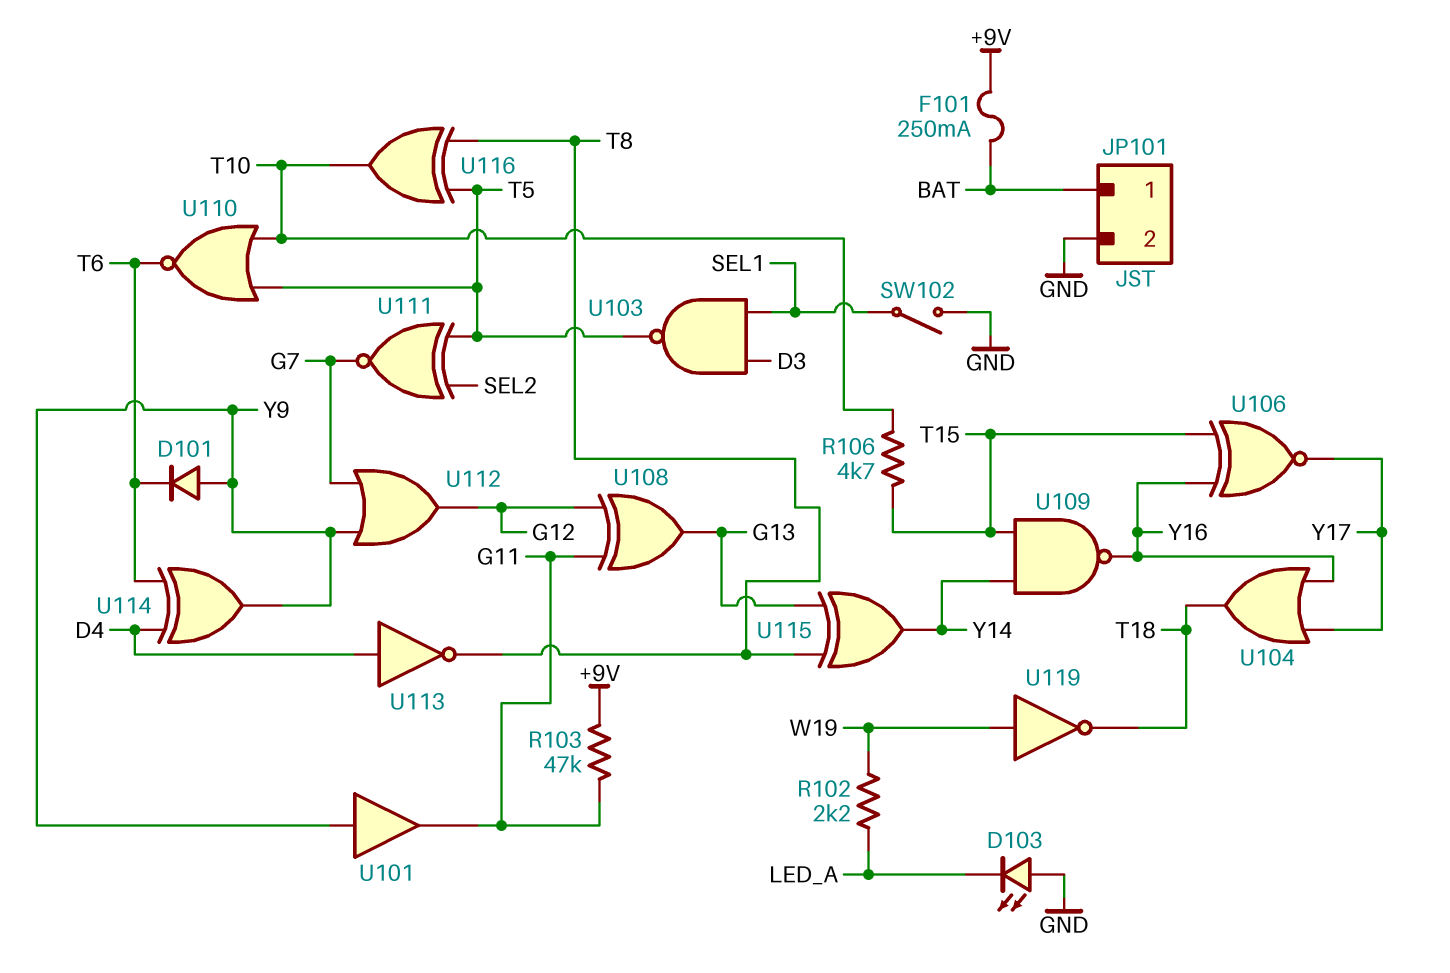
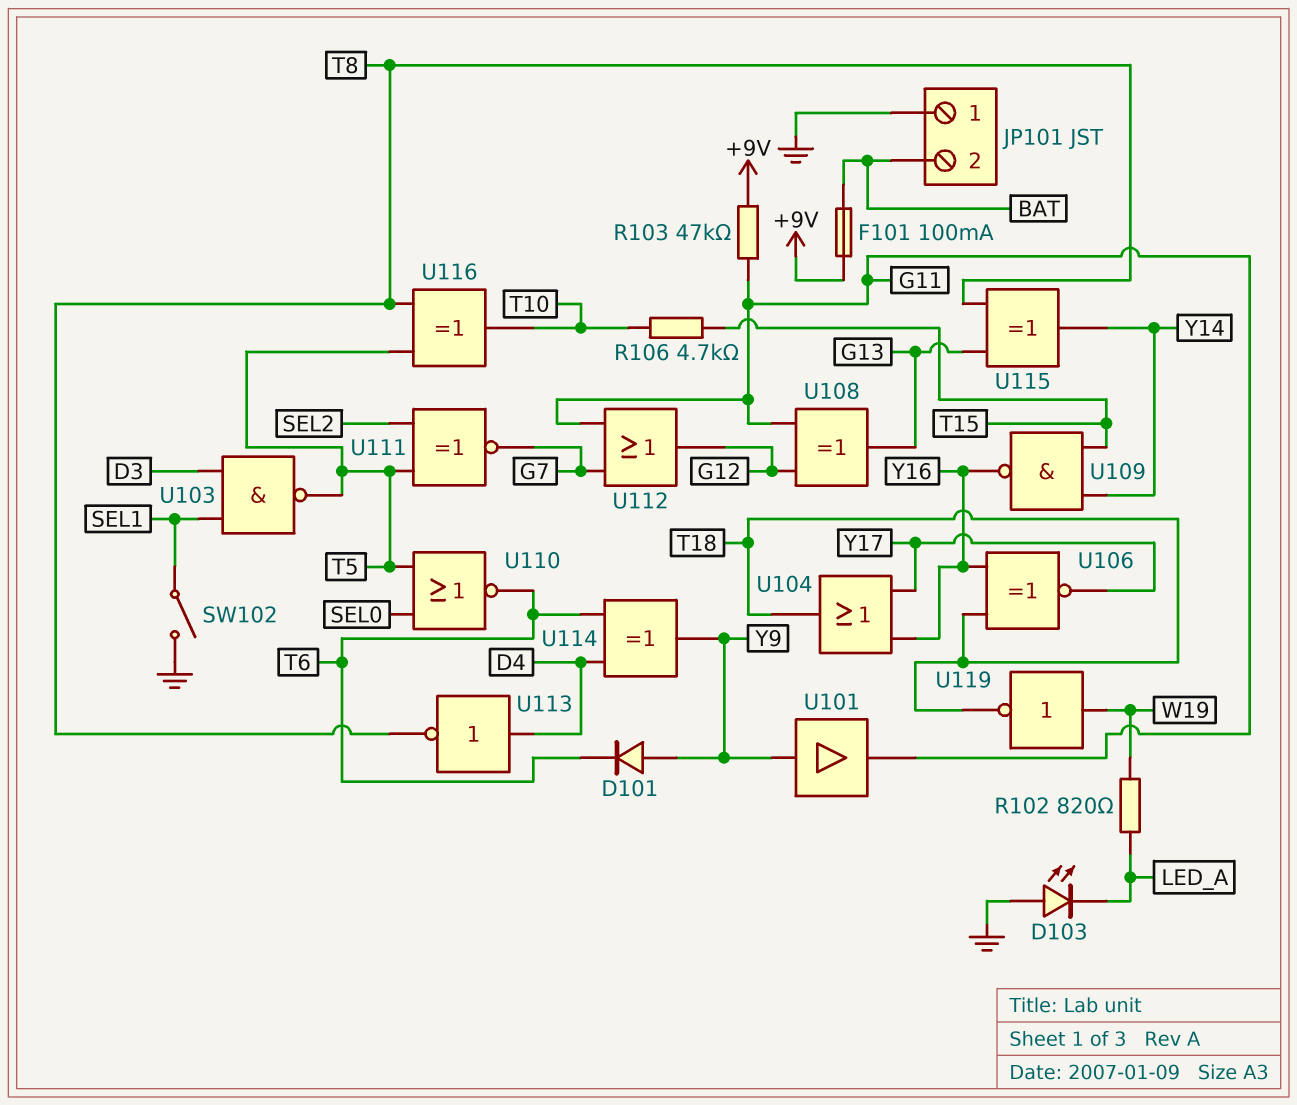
F101: 250mA (+9V, BAT) -> 100mA (+9V, BAT)
JP101 pin 1: BAT -> GND
JP101 pin 2: GND -> BAT
R102: 2.2k (LED_A, W19) -> 820 (LED_A, W19)
U106: XNOR (in T15, in Y16, out Y17) -> XNOR (in T18, in Y16, out Y17)
U110: NOR (in T5, in T10, out T6) -> NOR (in SEL0, in T5, out T6)
U112: OR (in G7, in Y9, out G12) -> OR (in G7, in G11, out G12)

